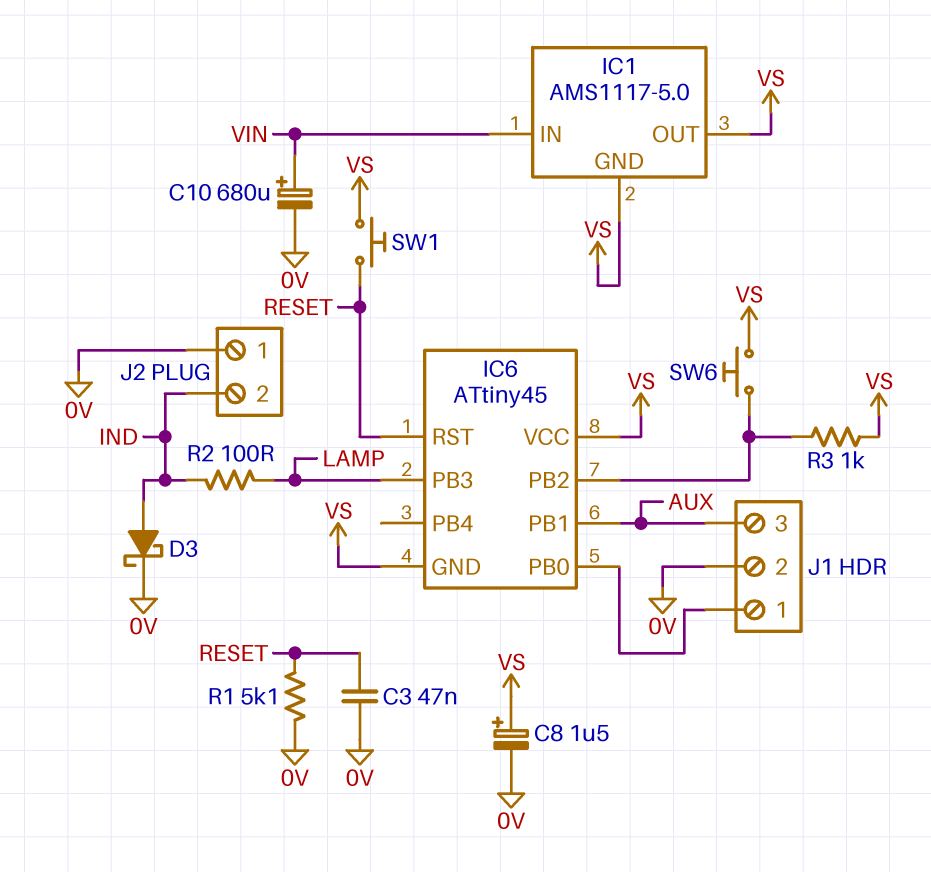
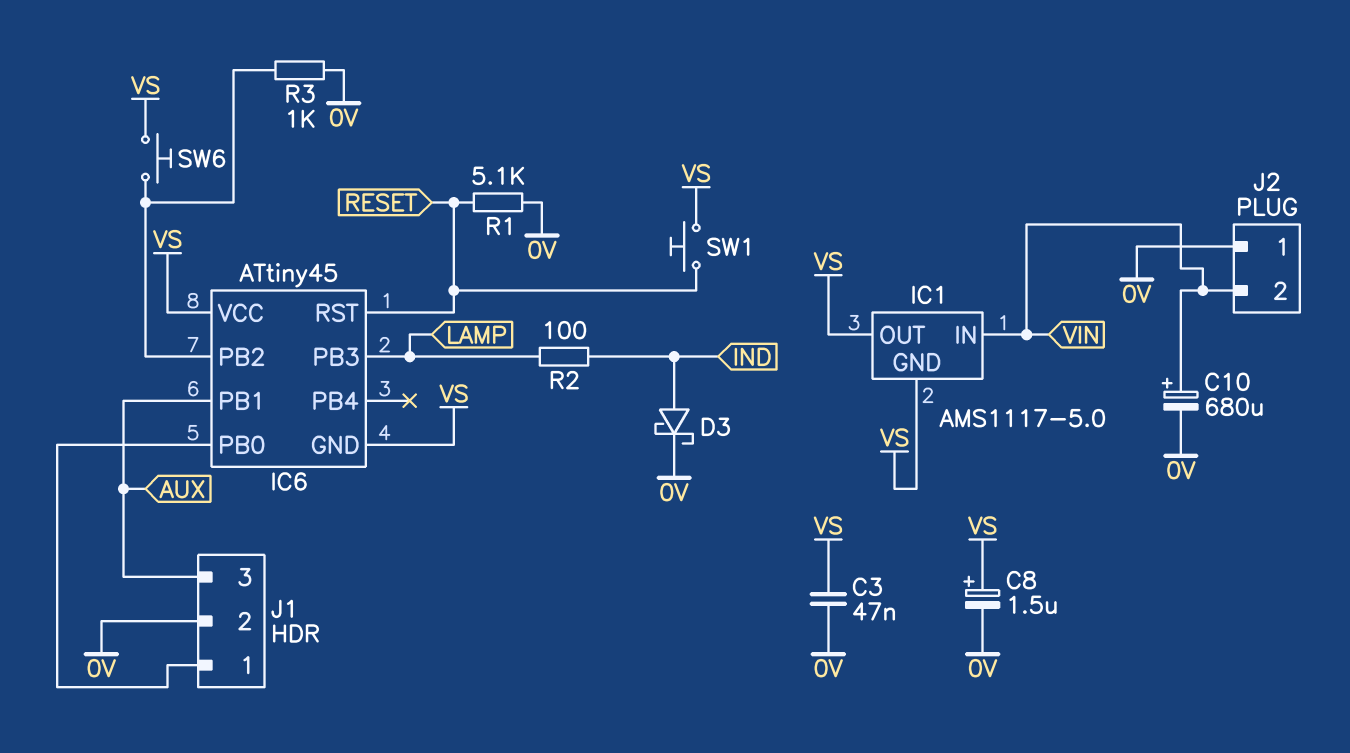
C3: 47nF (0V, RESET) -> 47nF (0V, VS)
J2 pin 2: IND -> VIN
R3: 1k (IC6/PB2, VS) -> 1k (0V, IC6/PB2)

